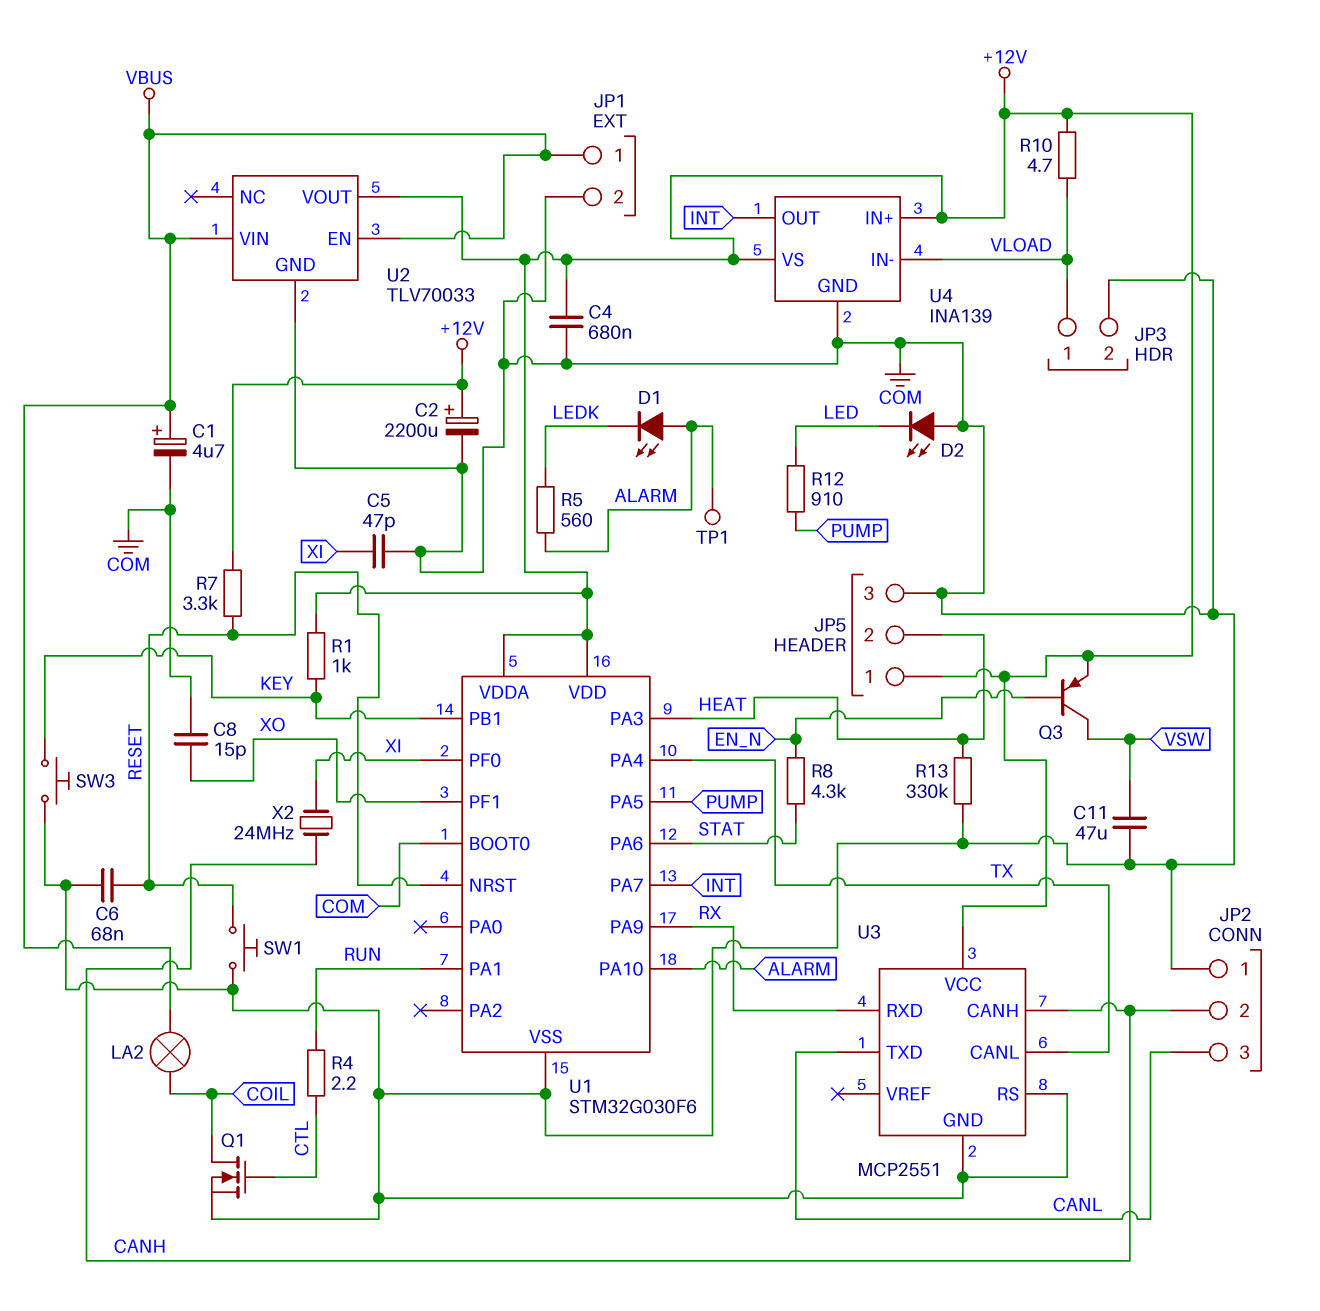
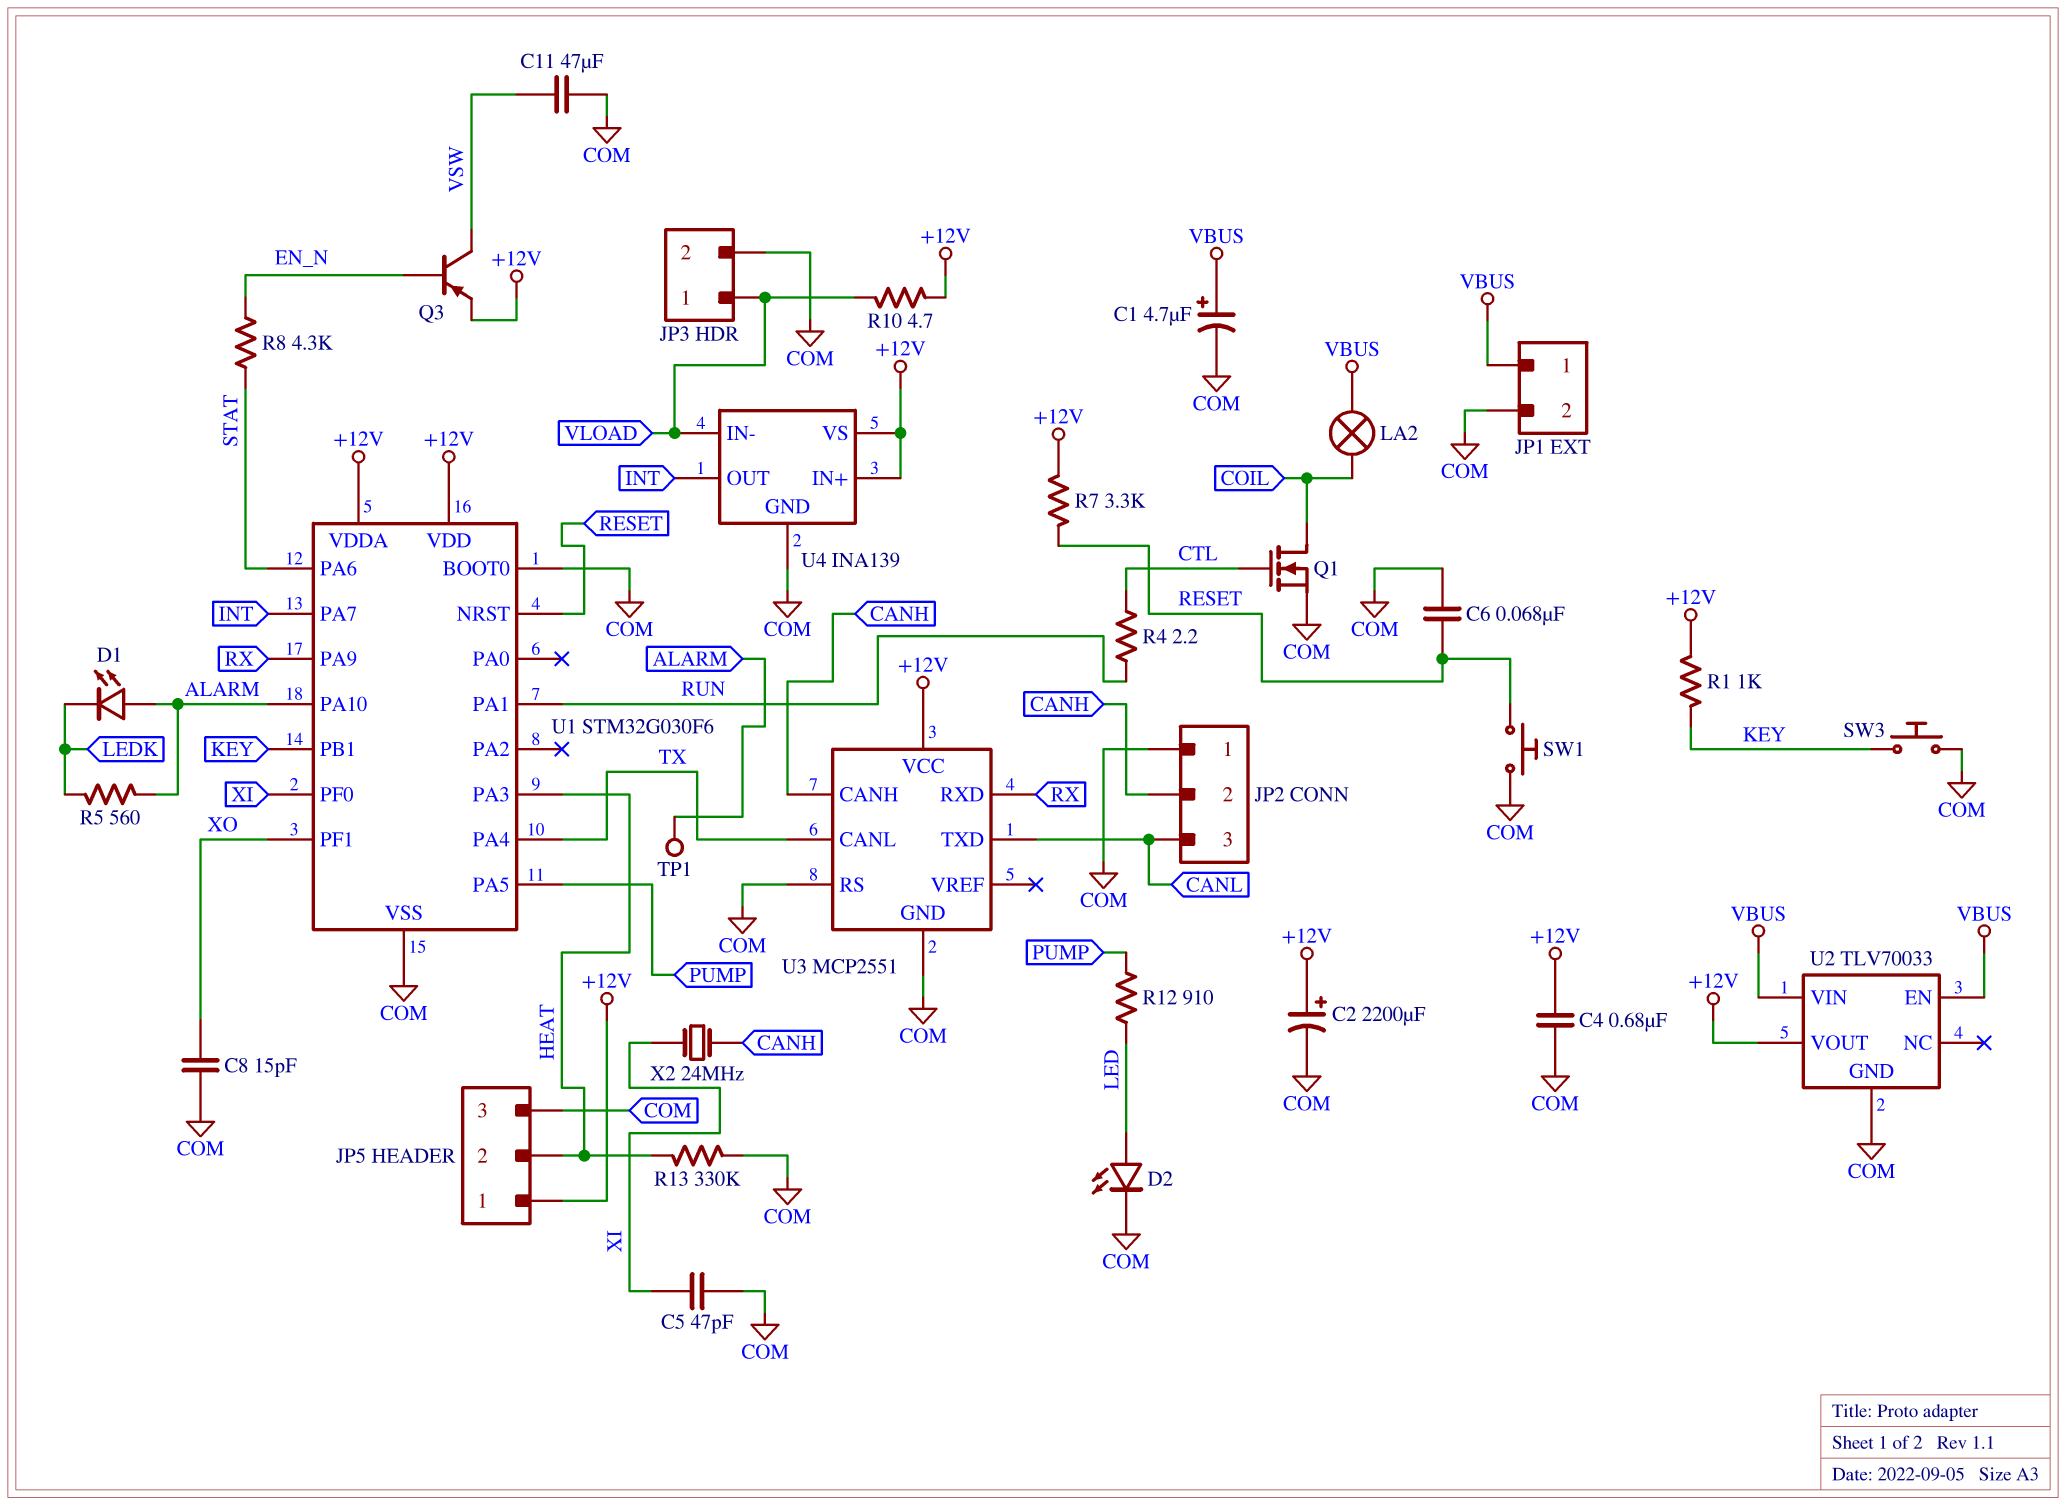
D2: LED (A COM, K LED) -> LED (A LED, K COM)

